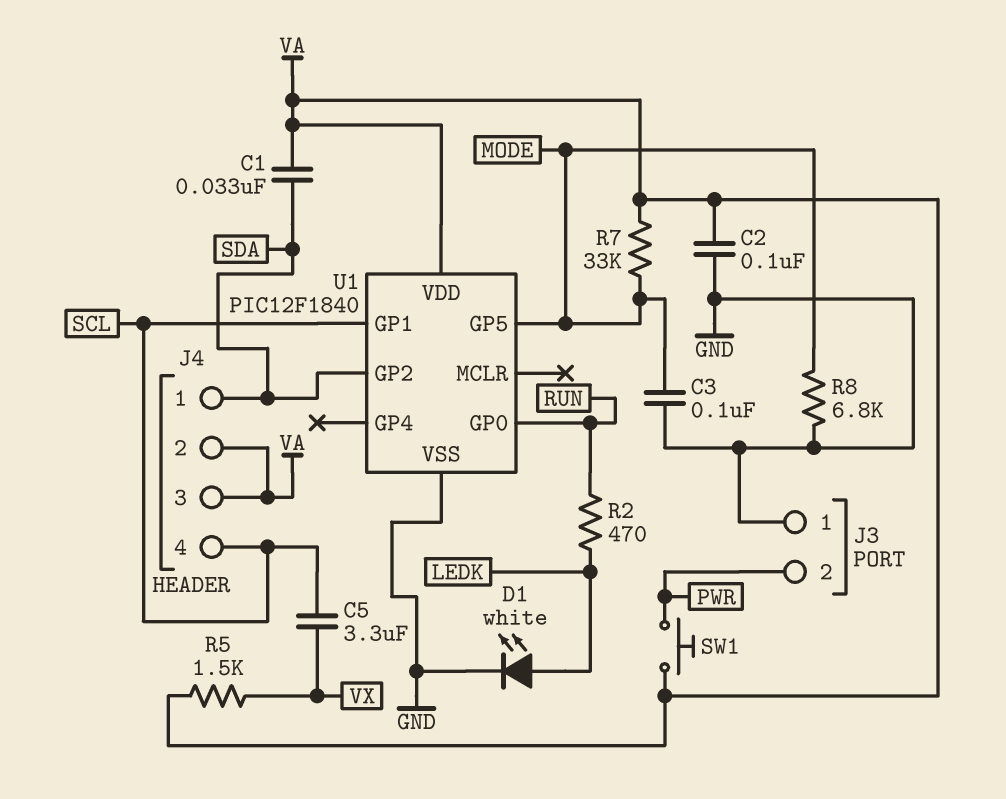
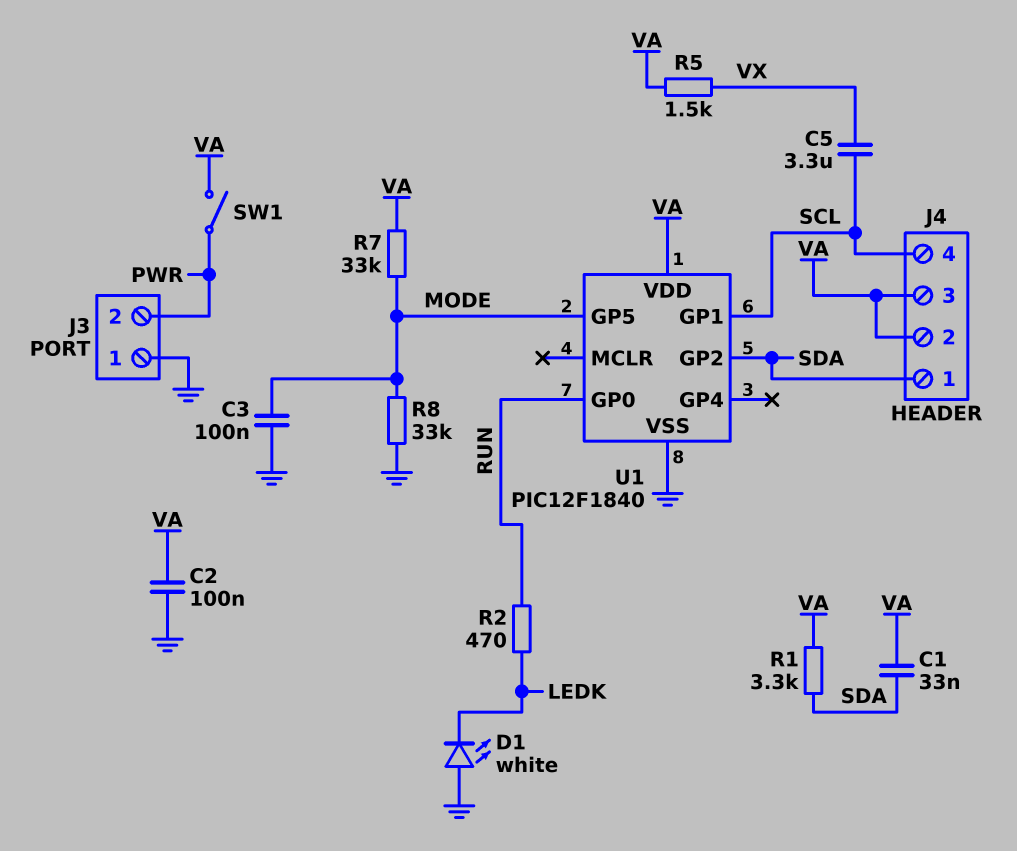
D1: LED white (A LEDK, K GND) -> LED white (A GND, K LEDK)
R1: none -> 3.3k (SDA, VA)
R8: 6.8k (GND, MODE) -> 33k (GND, MODE)
SW1: button (PWR, VA) -> switch (PWR, VA)

